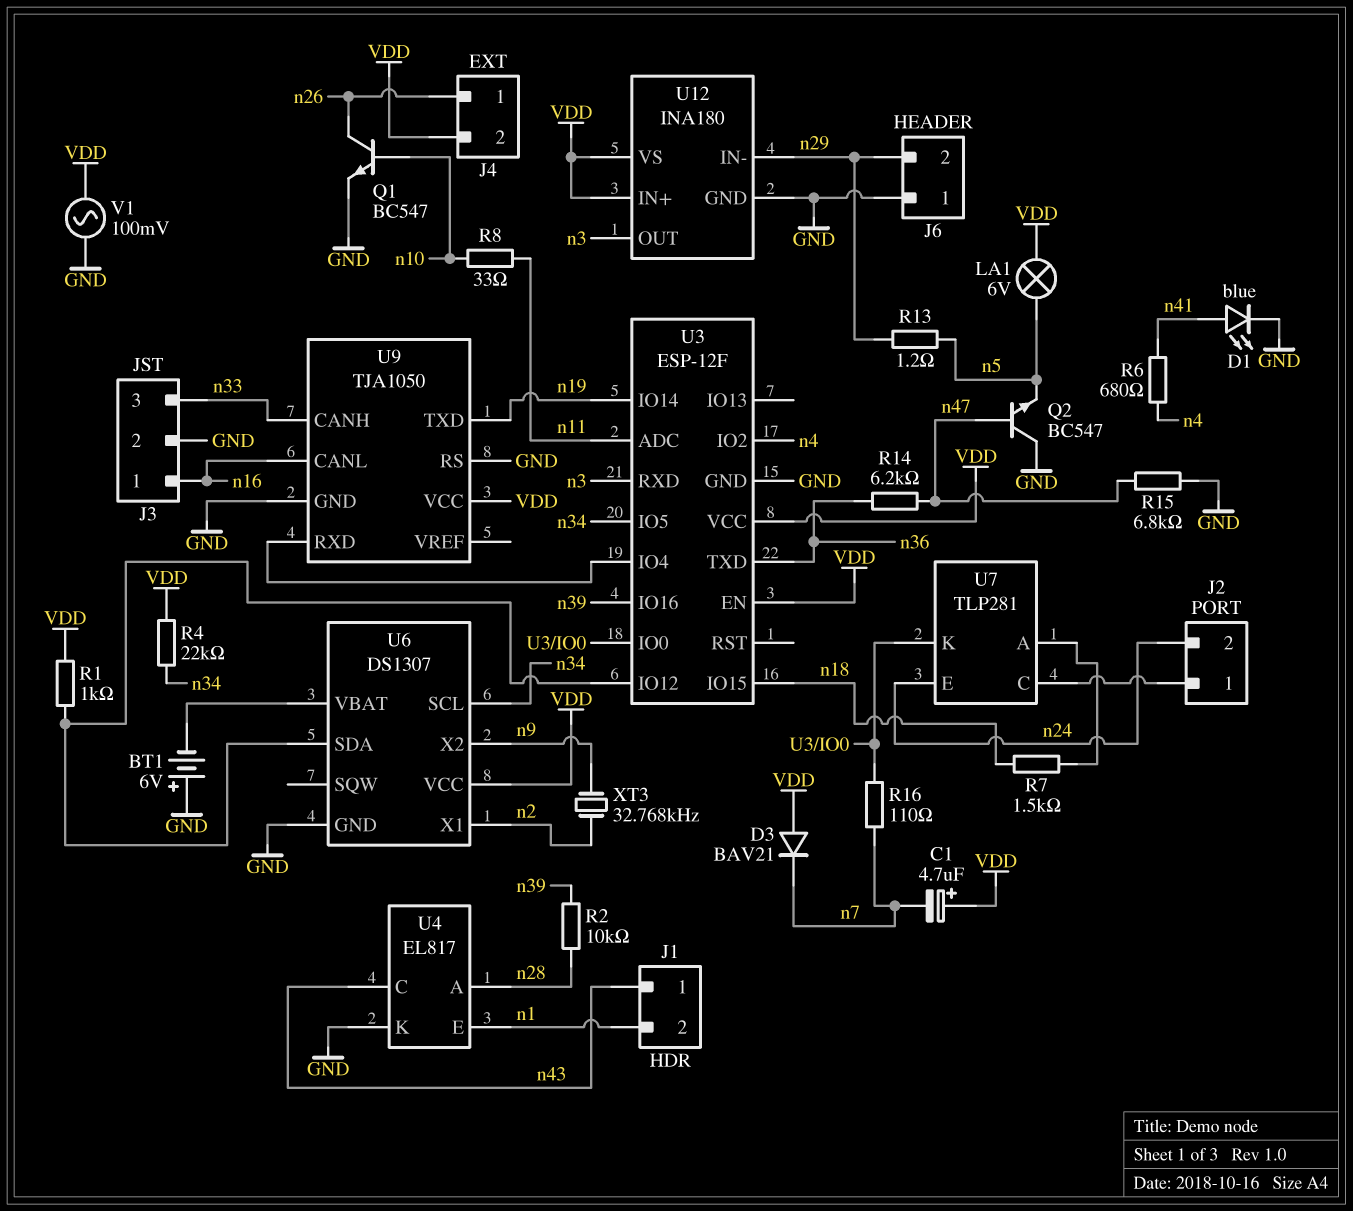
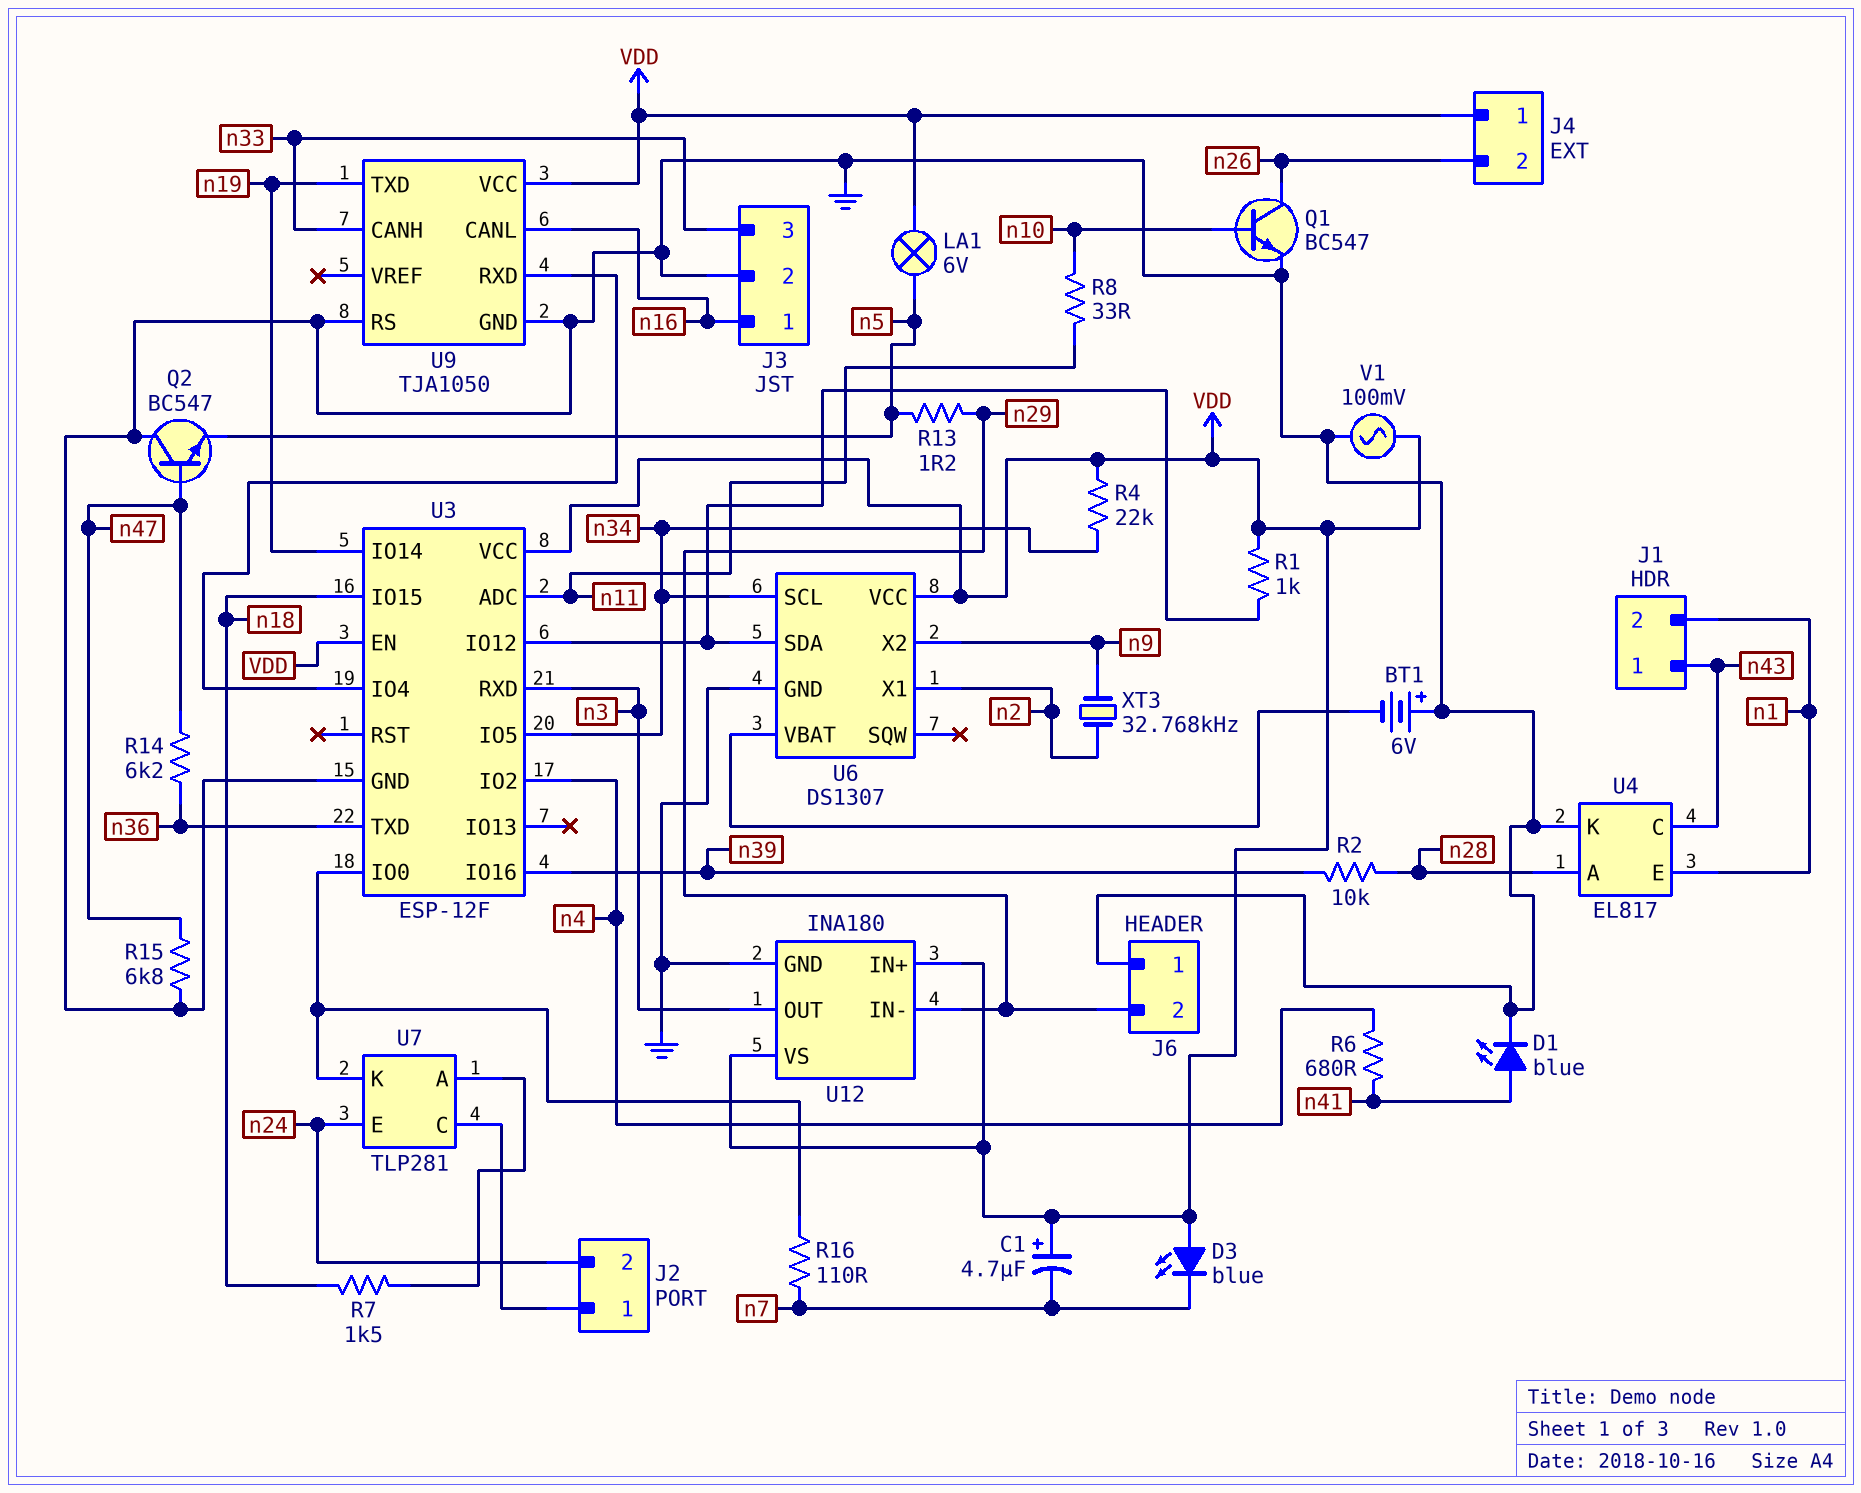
D3: diode BAV21 (A VDD, K n7) -> LED blue (A VDD, K n7)
J4 pin 1: n26 -> VDD
J4 pin 2: VDD -> n26

